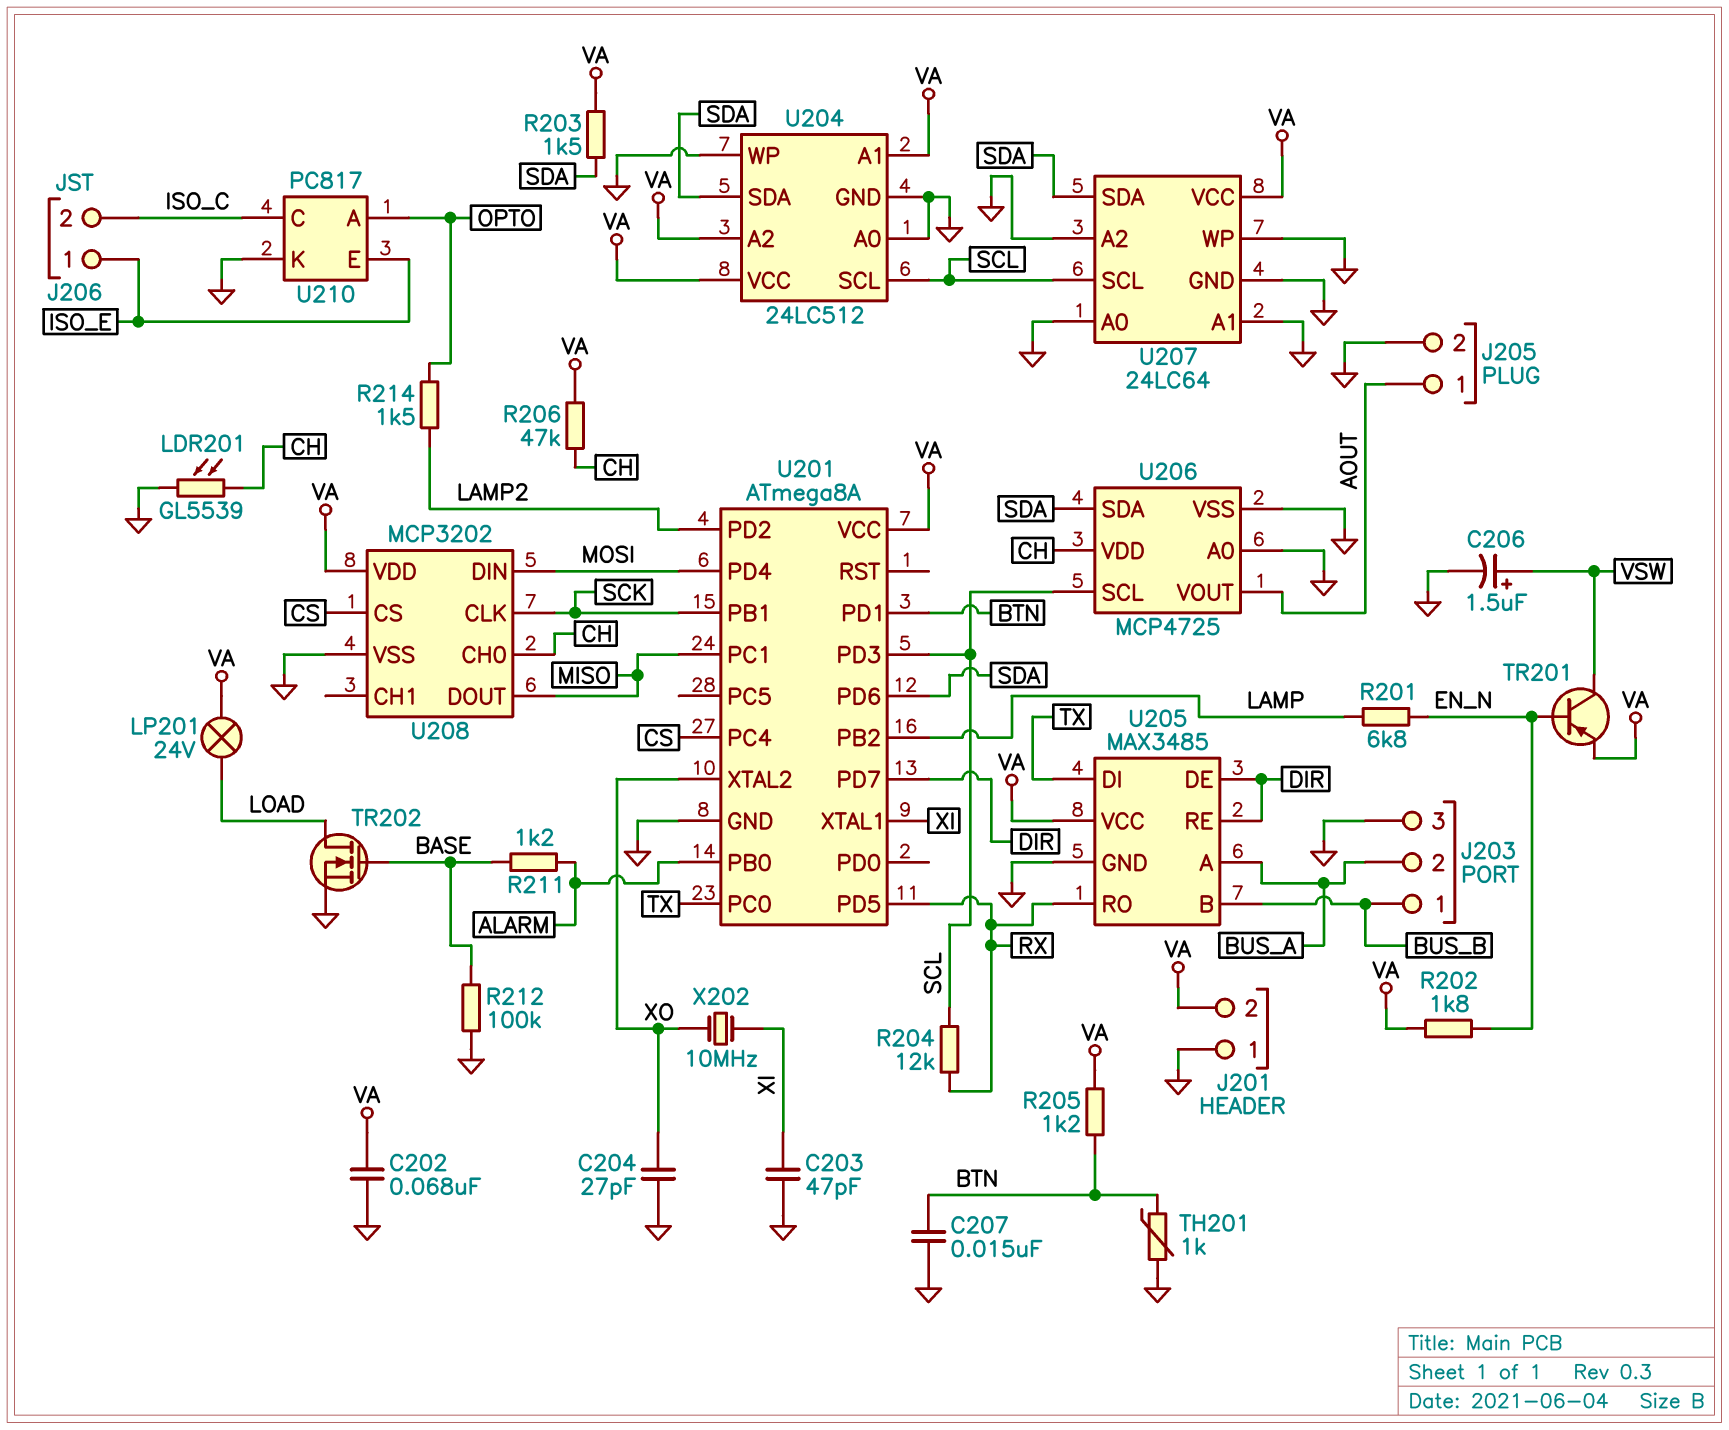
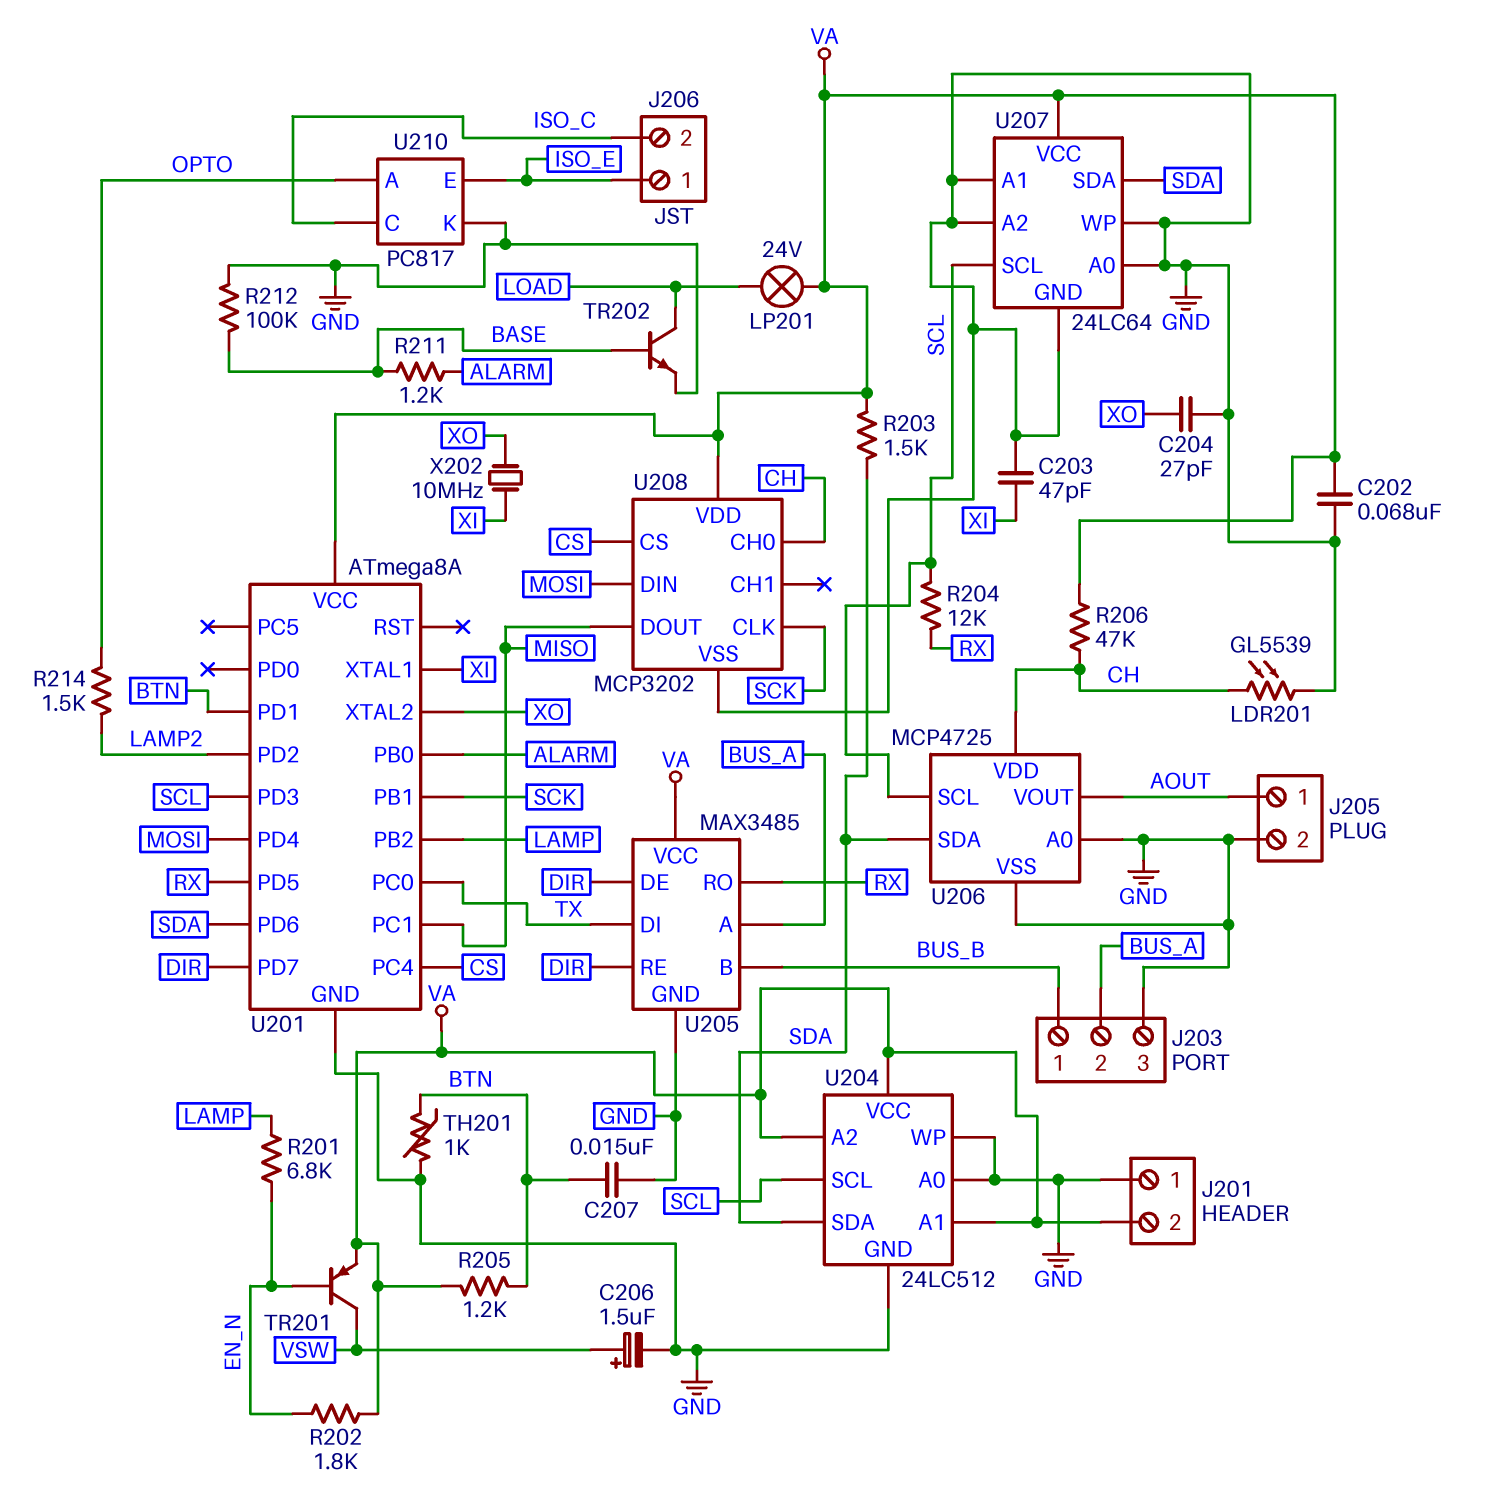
TR202: NMOS (G BASE, D LOAD, S GND) -> NPN (B BASE, C LOAD, E GND)

